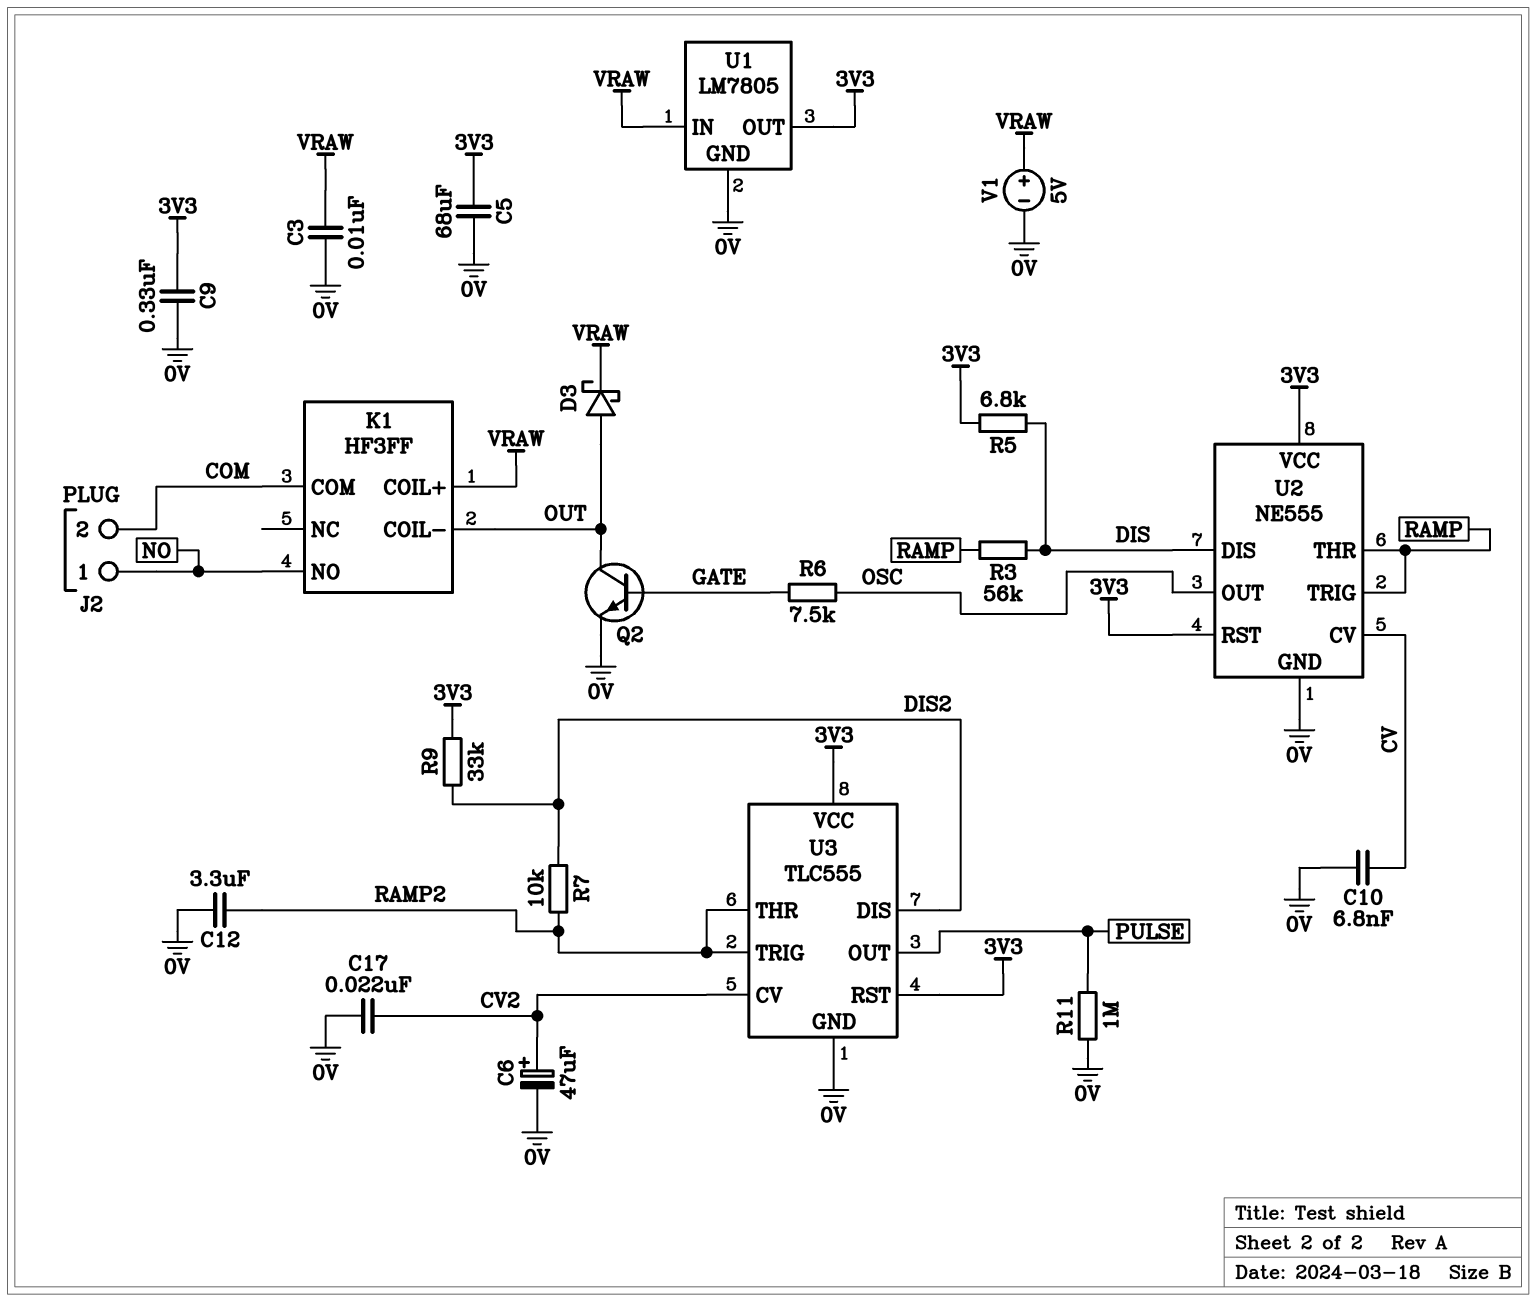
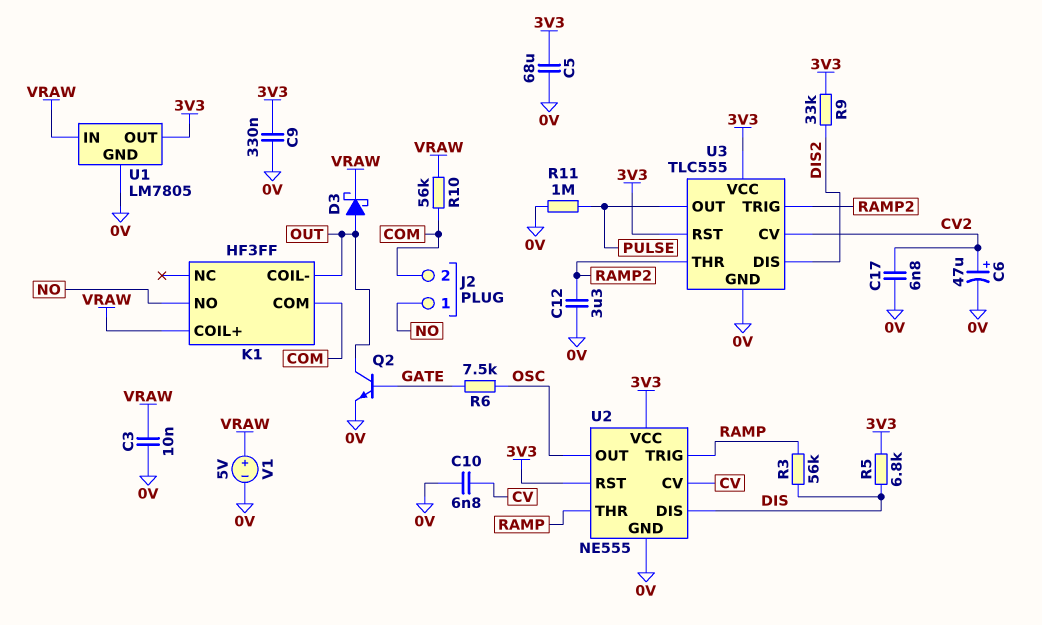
C17: 22nF (0V, CV2) -> 6.8nF (0V, CV2)
R7: 10k (DIS2, RAMP2) -> none
R10: none -> 56k (COM, VRAW)

